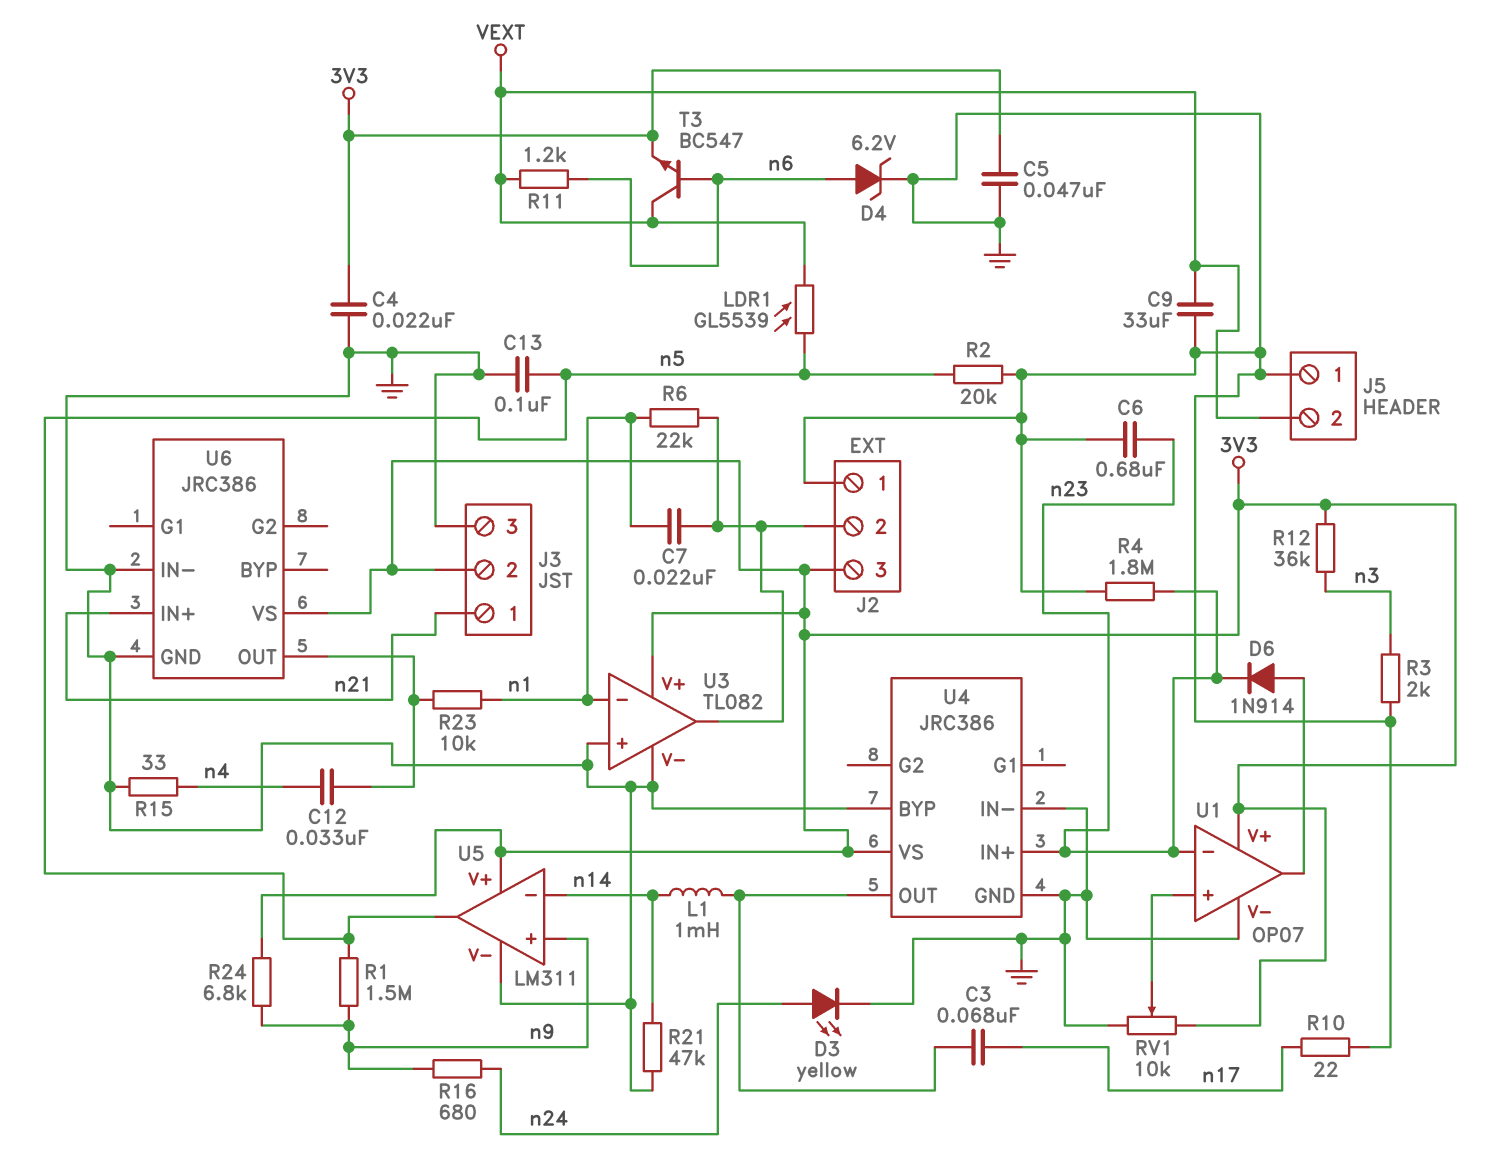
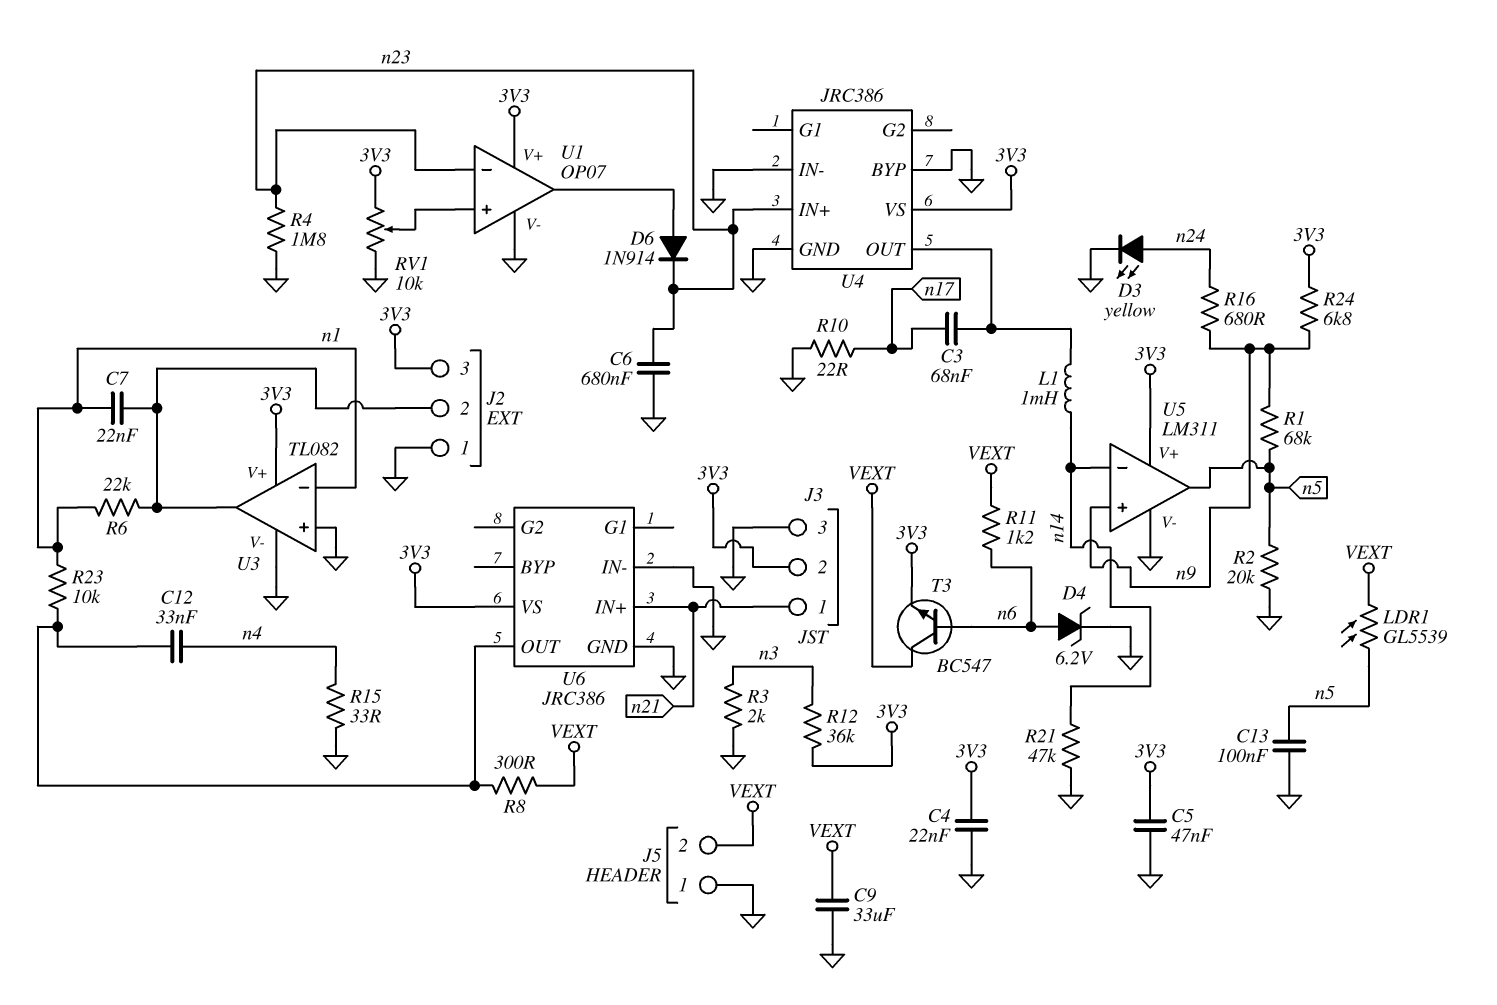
R1: 1.5M (n5, n9) -> 68k (n5, n9)
R8: none -> 300 (U6/OUT, VEXT)

